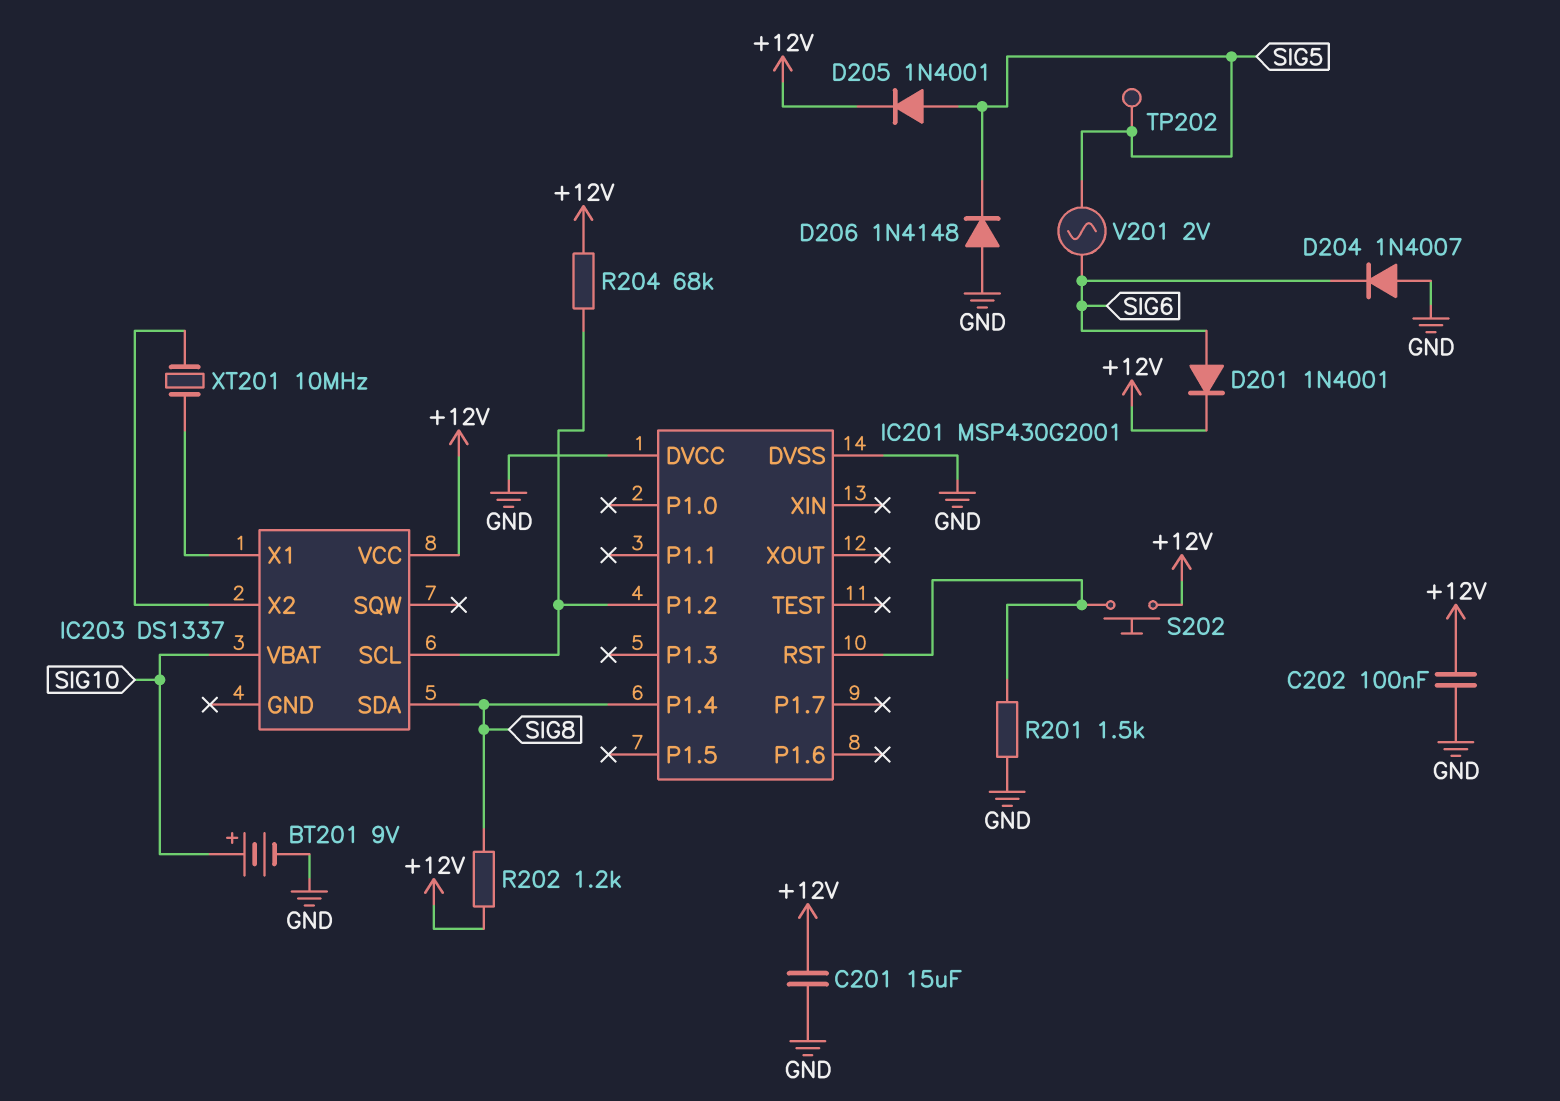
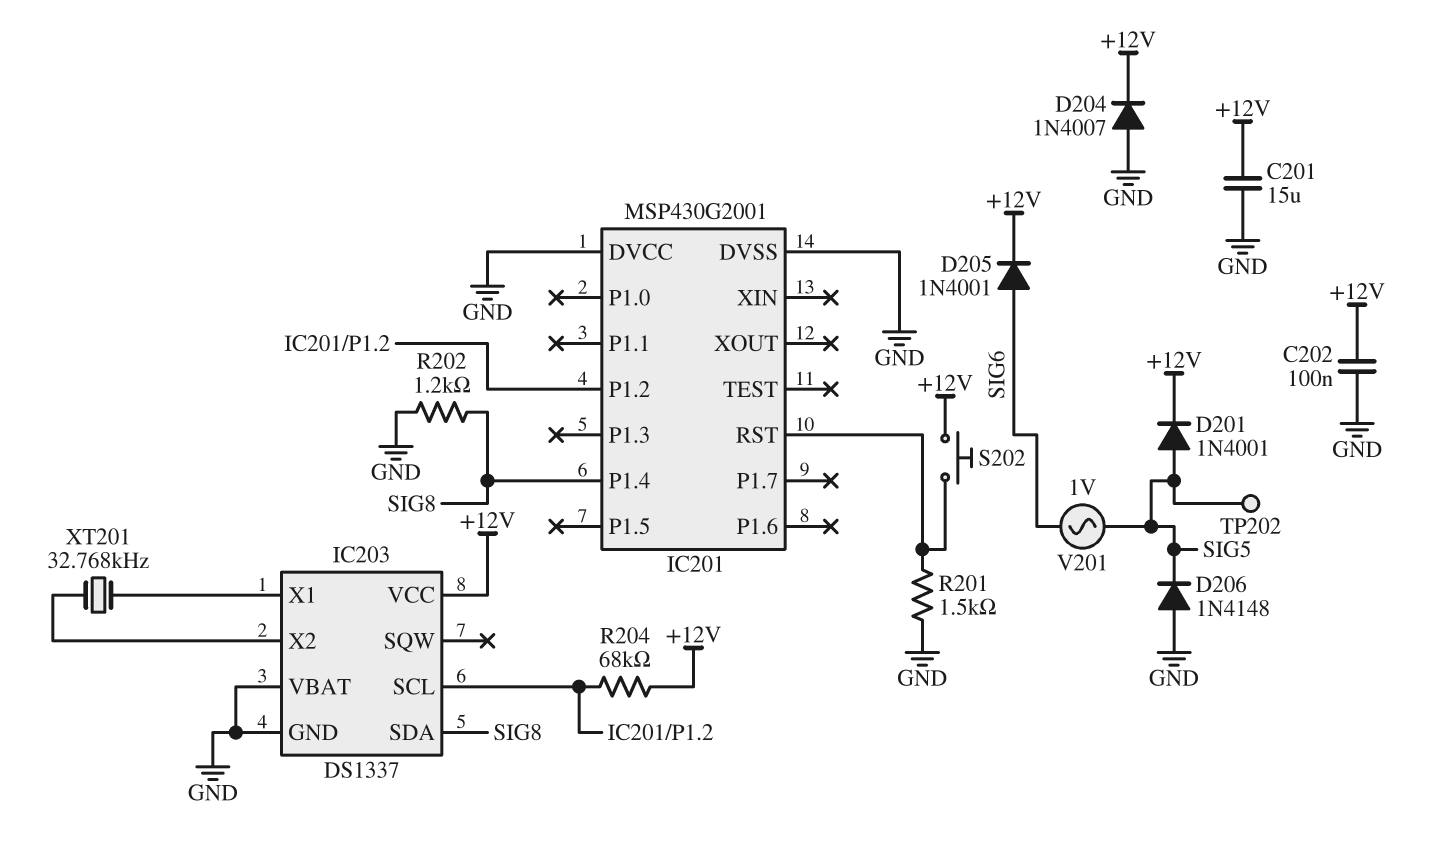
BT201: 9V (plus SIG10, minus GND) -> none
D201: diode 1N4001 (A SIG6, K +12V) -> diode 1N4001 (A SIG5, K +12V)
D204: diode 1N4007 (A GND, K SIG6) -> diode 1N4007 (A GND, K +12V)
D205: diode 1N4001 (A SIG5, K +12V) -> diode 1N4001 (A SIG6, K +12V)
IC203 pin GND: none -> GND
IC203 pin VBAT: SIG10 -> GND
R202: 1.2k (+12V, SIG8) -> 1.2k (GND, SIG8)
V201: AC 2V (SIG5, SIG6) -> AC 1V (SIG5, SIG6)
XT201: 10MHz (IC203/X1, IC203/X2) -> 32.768kHz (IC203/X1, IC203/X2)

